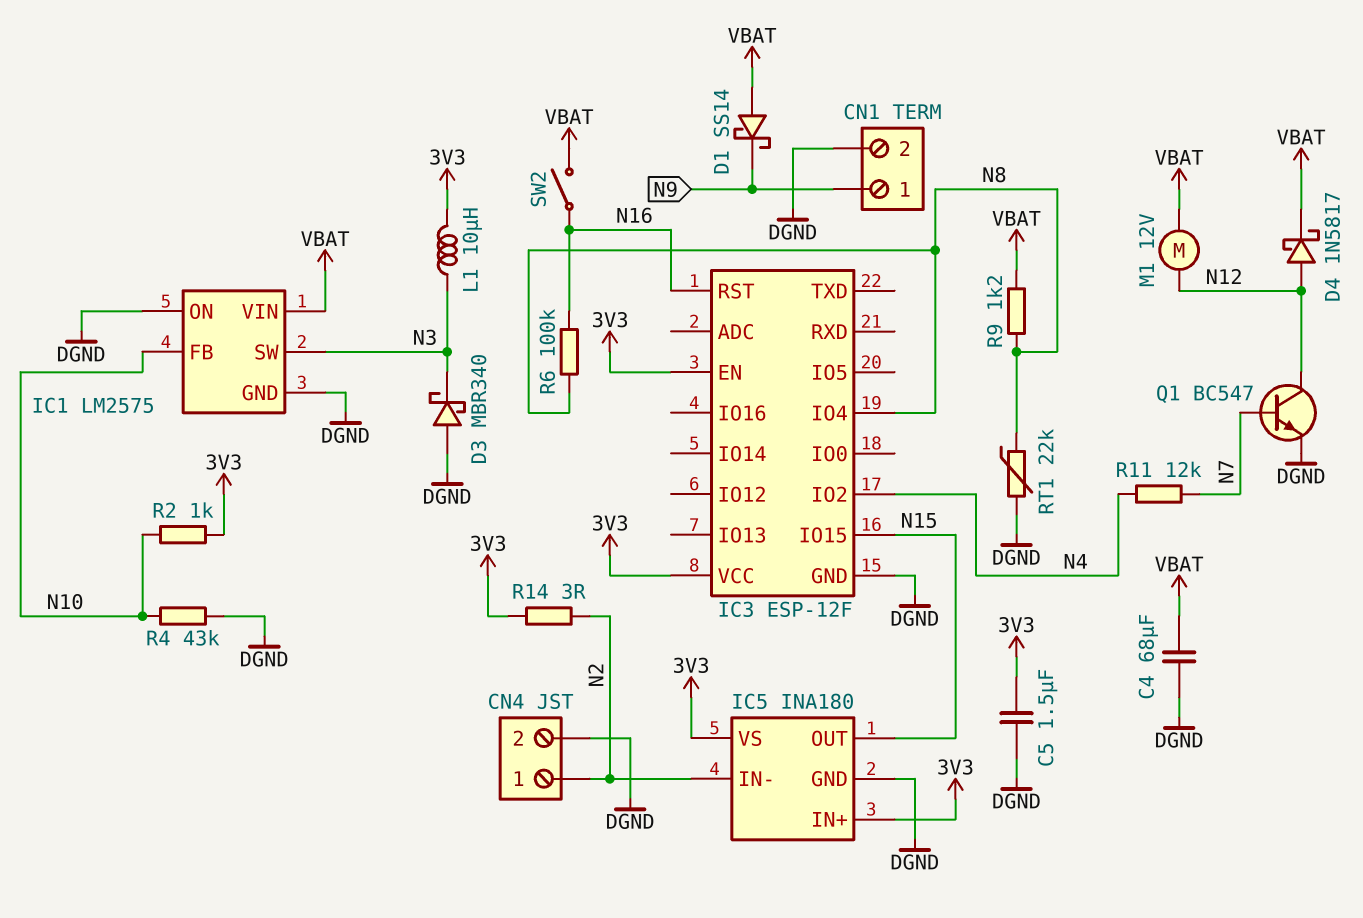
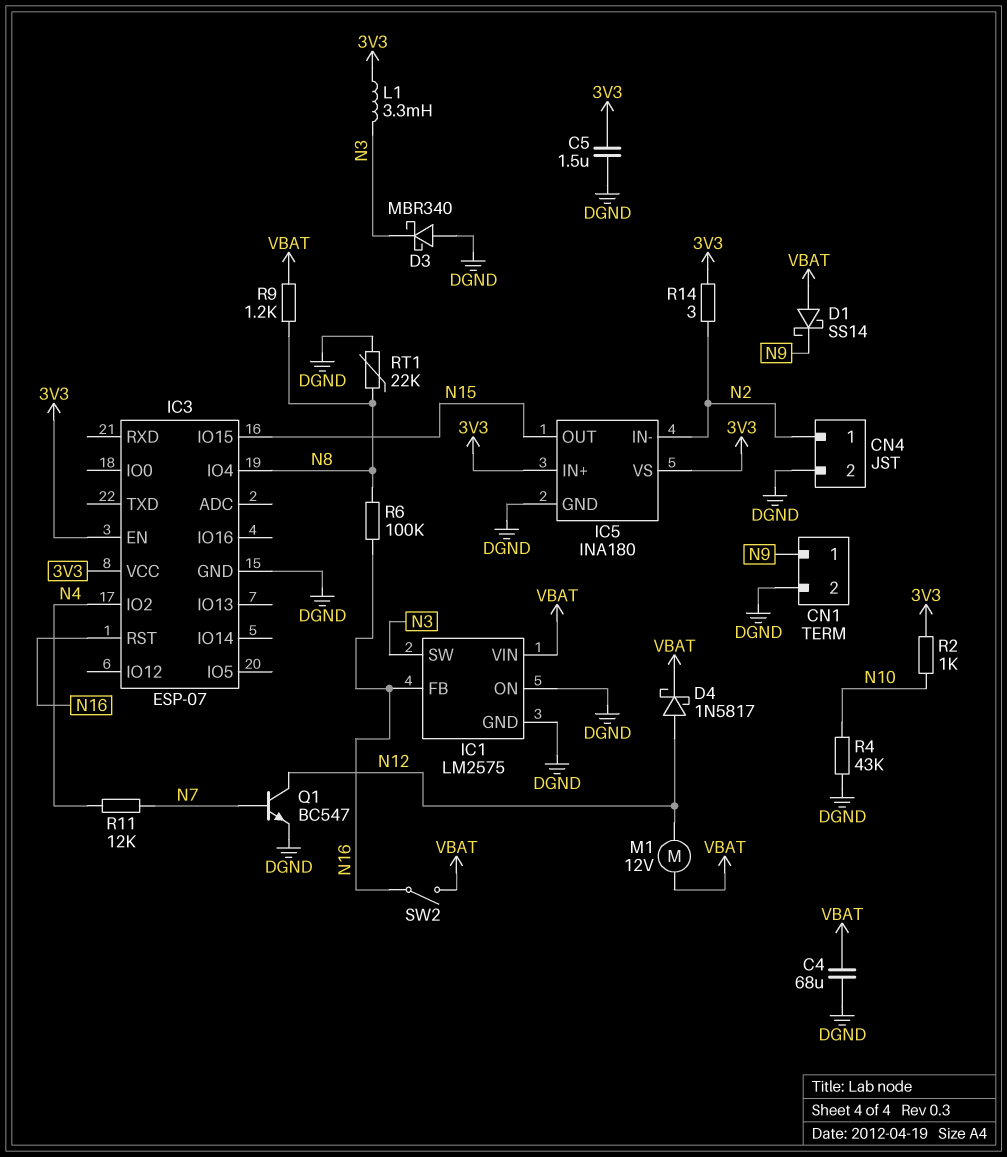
IC1 pin FB: N10 -> N16
IC3: ESP-12F -> ESP-07
L1: 10uH (3V3, N3) -> 3.3mH (3V3, N3)

